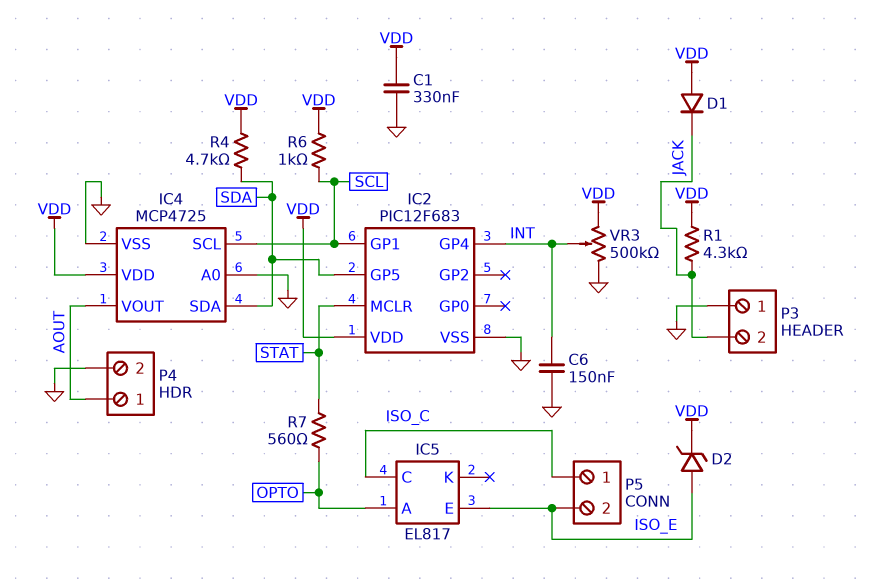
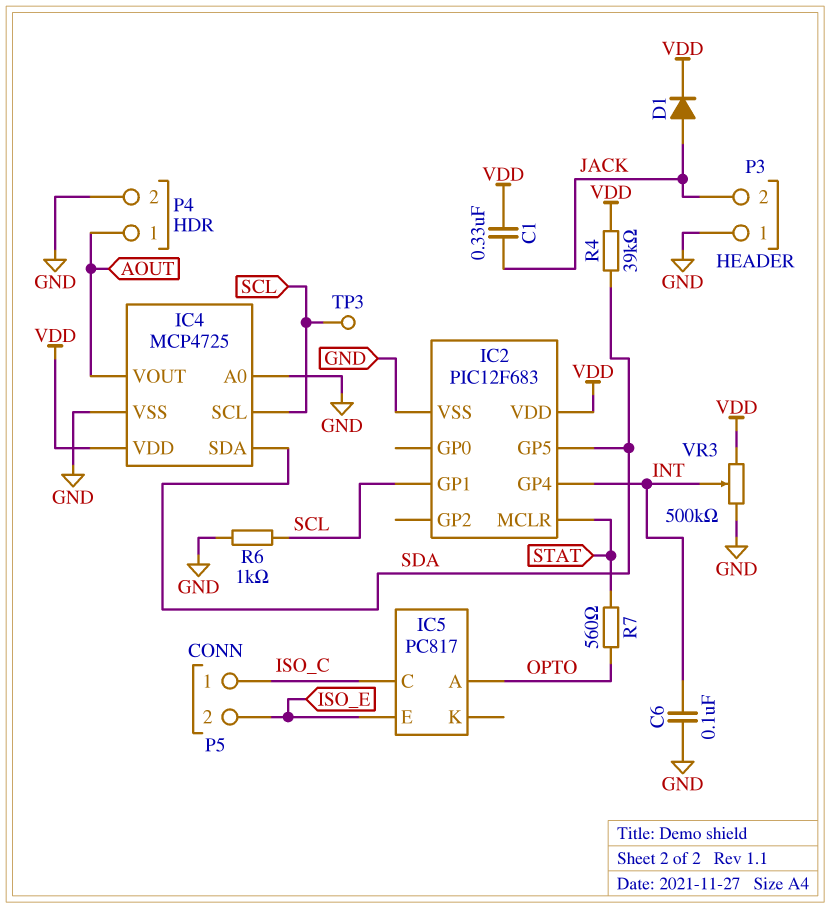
C1: 330nF (GND, VDD) -> 330nF (JACK, VDD)
C6: 150nF (GND, INT) -> 100nF (GND, INT)
D1: diode (A VDD, K JACK) -> diode (A JACK, K VDD)
D2: zener (A ISO_E, K VDD) -> none
IC5: EL817 -> PC817
R1: 4.3k (JACK, VDD) -> none
R4: 4.7k (SDA, VDD) -> 39k (SDA, VDD)
R6: 1k (SCL, VDD) -> 1k (GND, SCL)
TP3: none -> test point (SCL)

